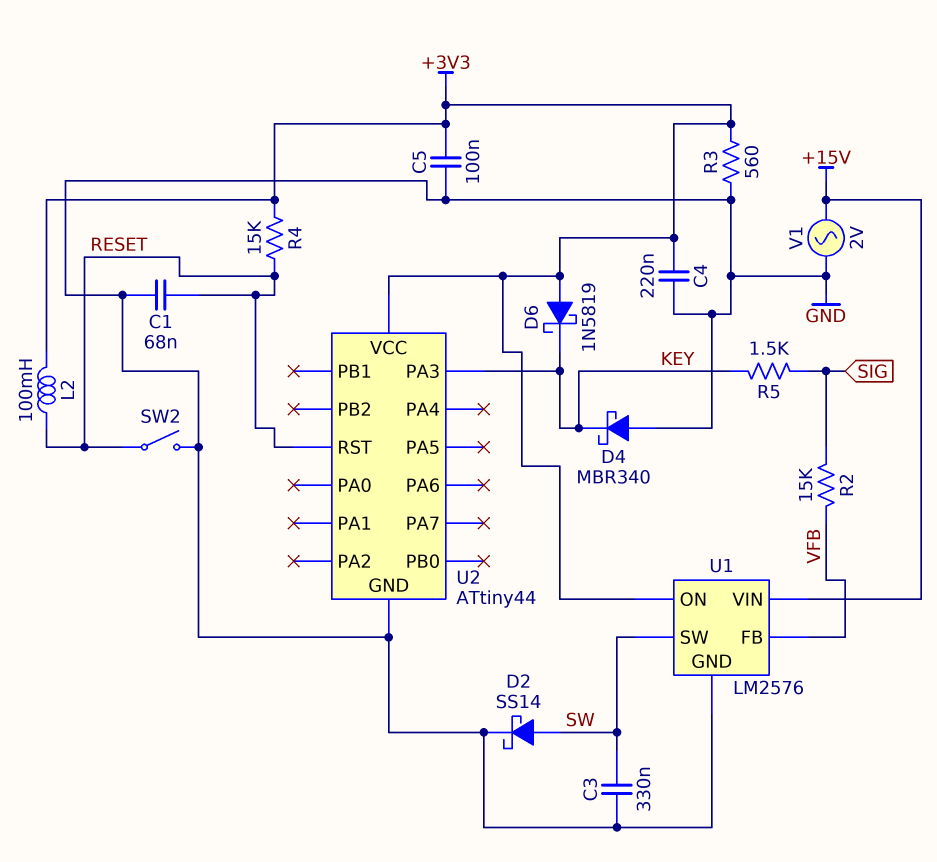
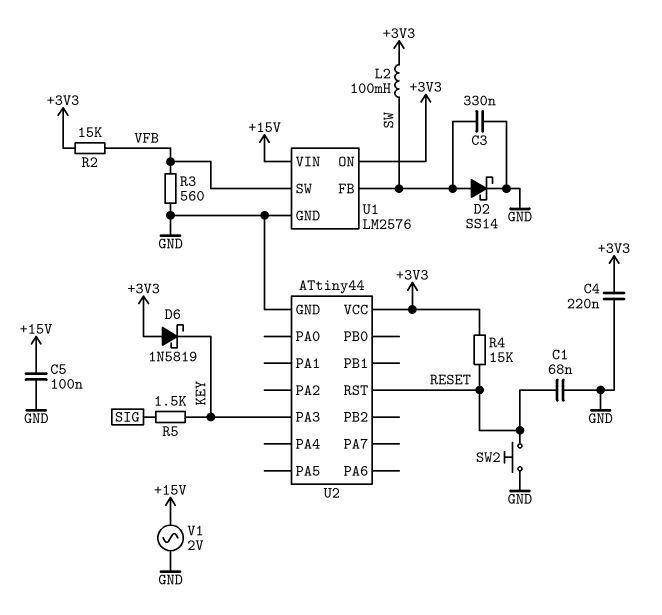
C5: 100nF (+3V3, GND) -> 100nF (+15V, GND)
D4: schottky MBR340 (A GND, K KEY) -> none
L2: 100mH (+3V3, RESET) -> 100mH (+3V3, SW)
R2: 15k (SIG, VFB) -> 15k (+3V3, VFB)
R3: 560 (+3V3, GND) -> 560 (GND, VFB)
SW2: switch (GND, RESET) -> button (GND, RESET)
U1 pin FB: VFB -> SW
U1 pin SW: SW -> VFB

